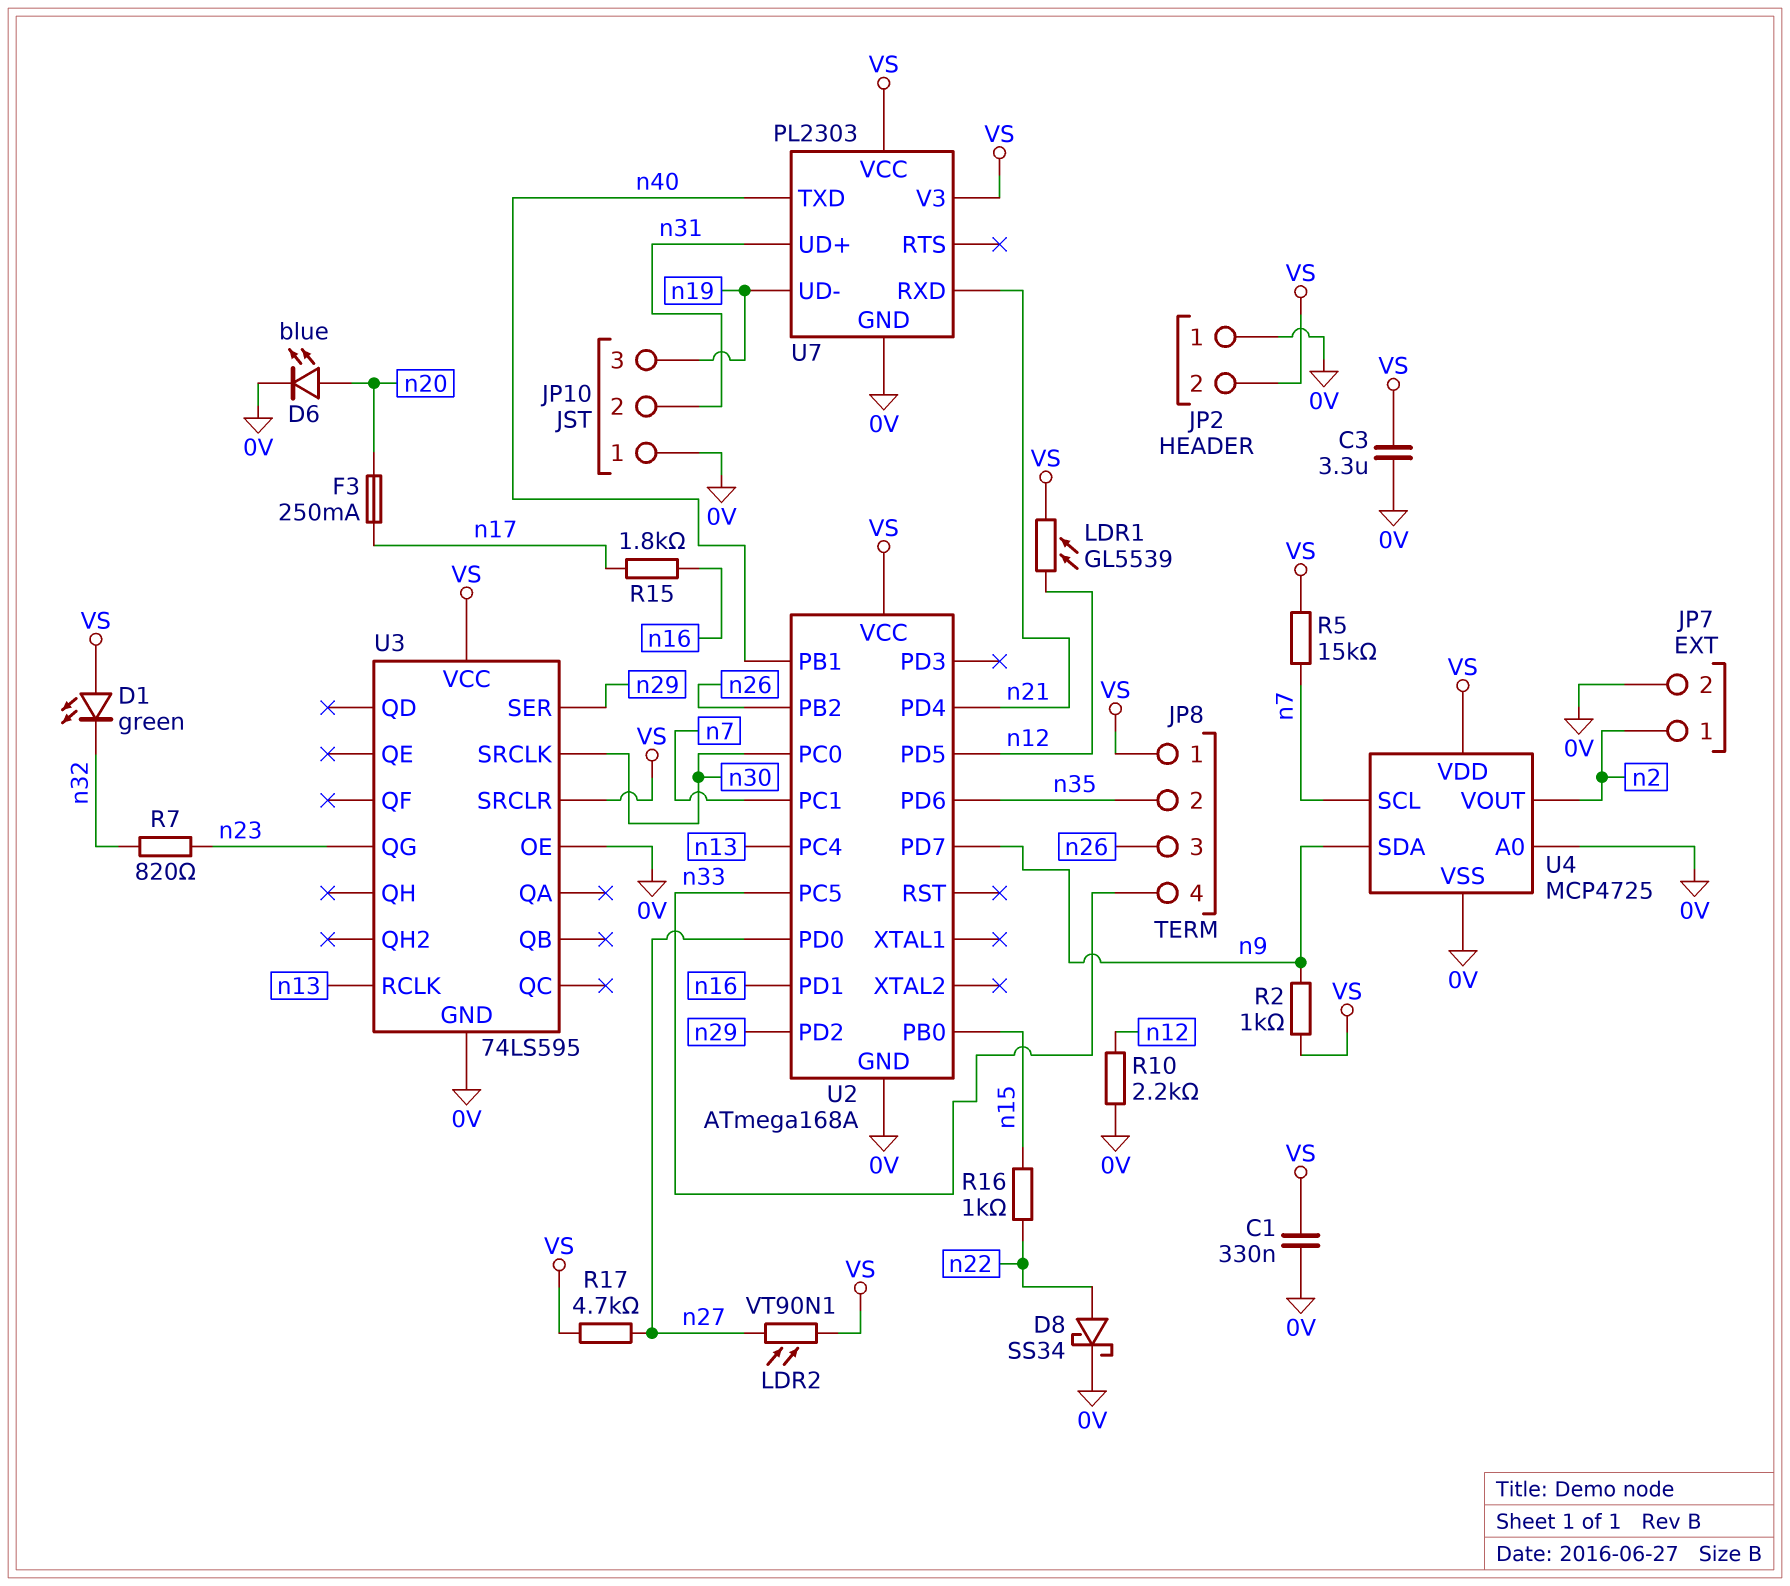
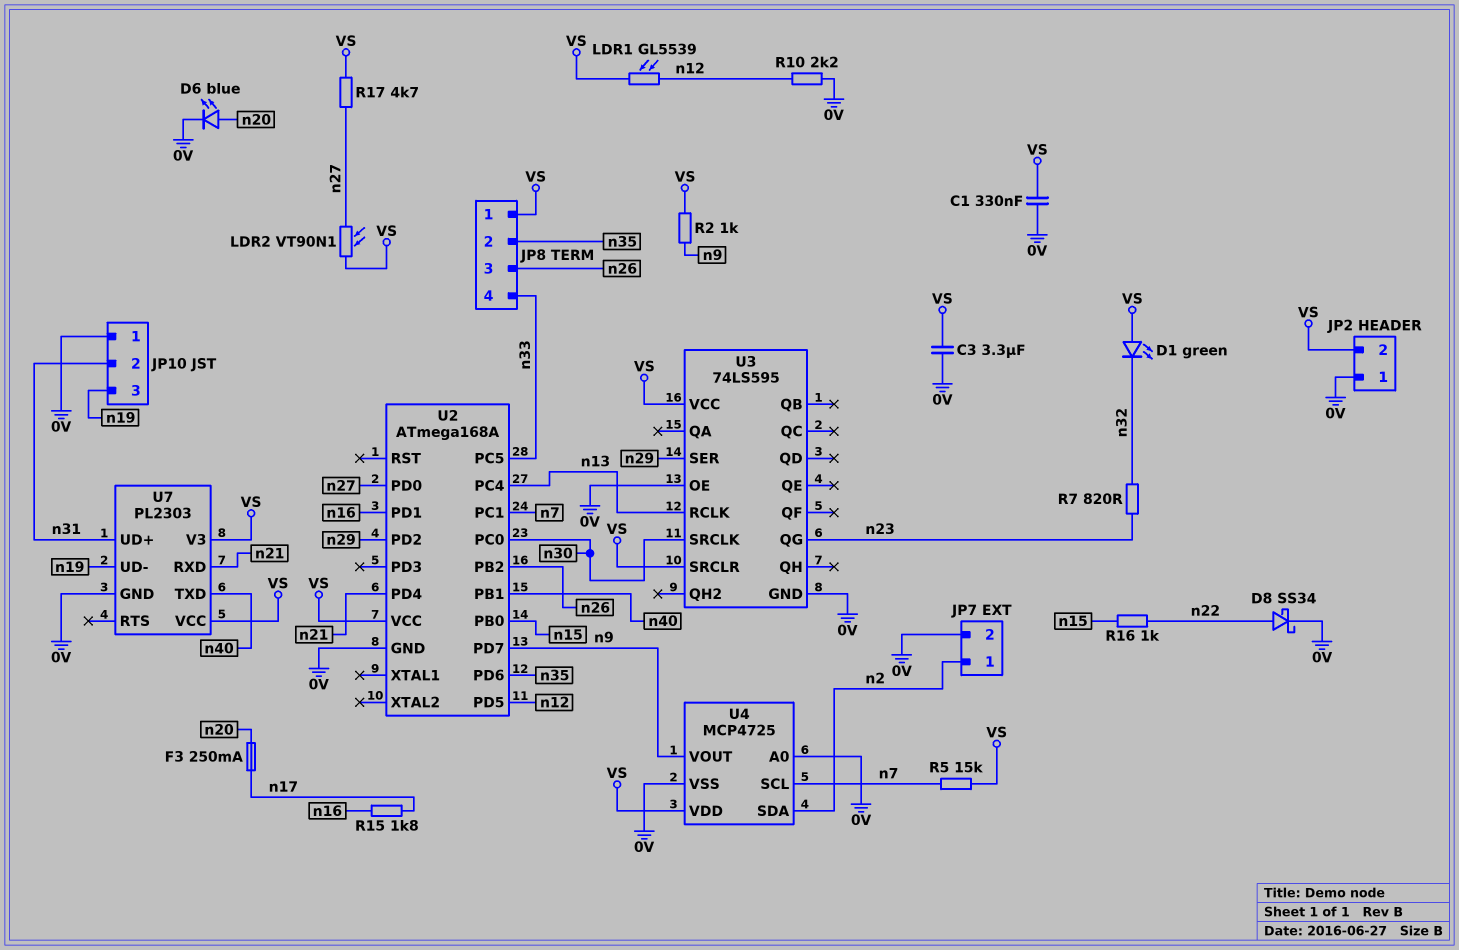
U4 pin SDA: n9 -> n2
U4 pin VOUT: n2 -> n9

